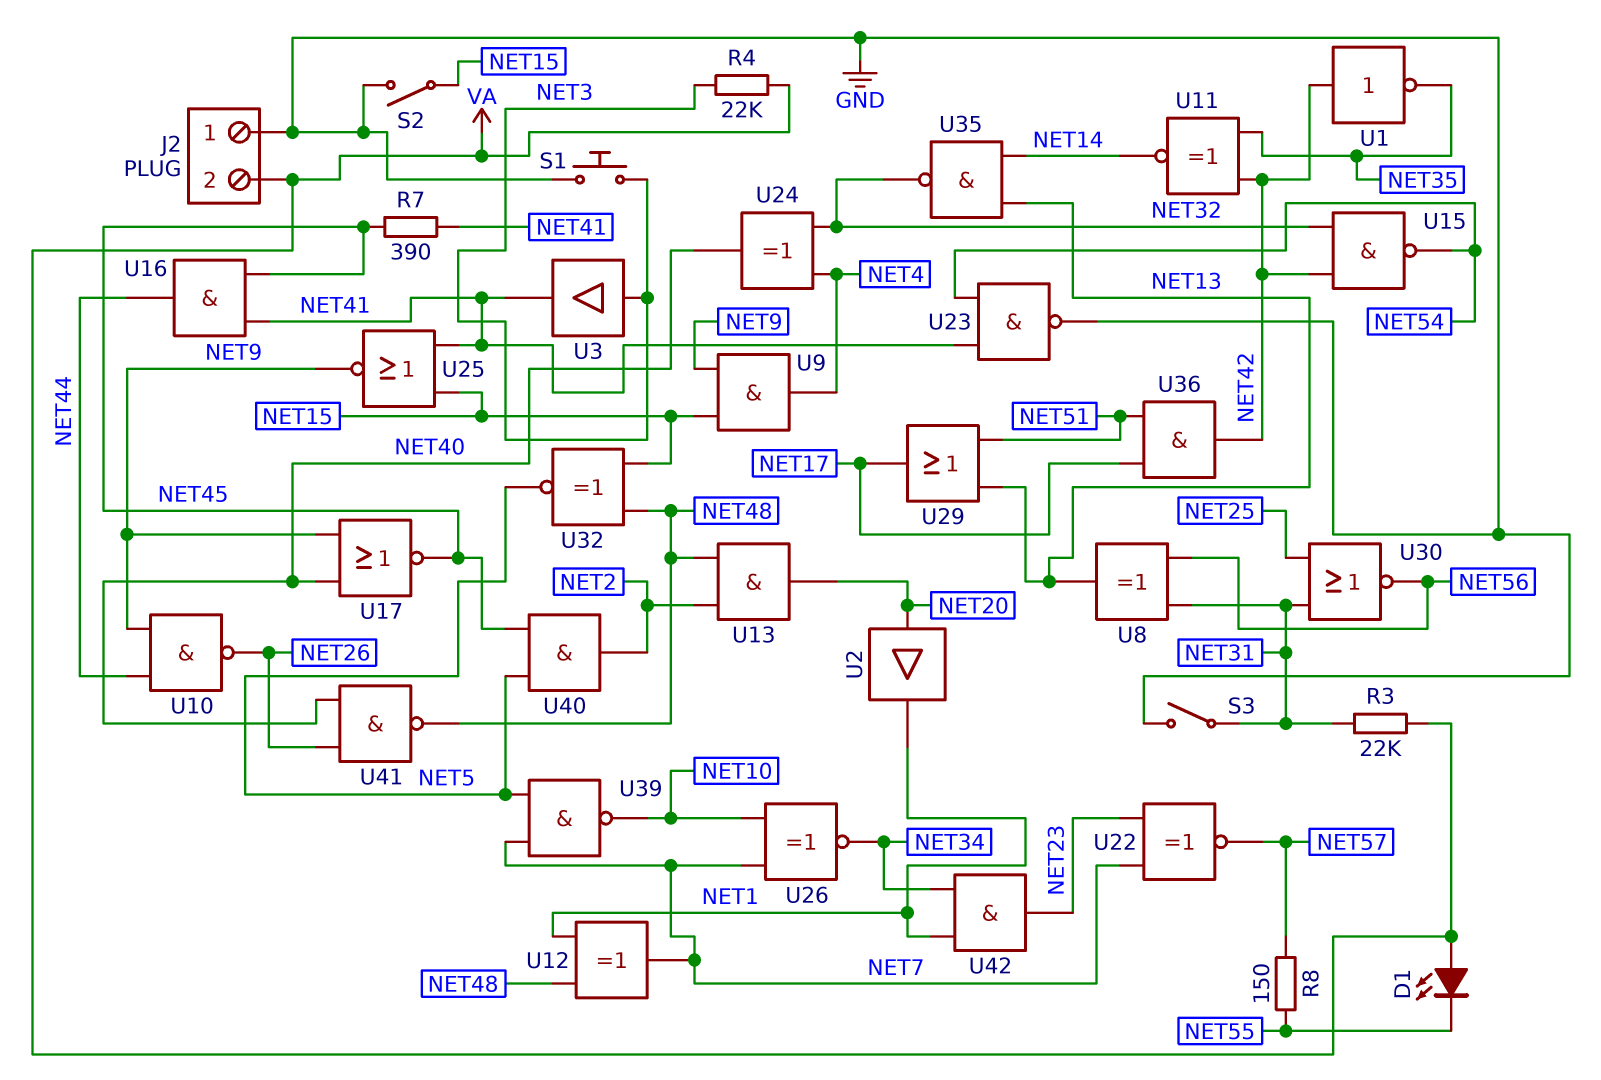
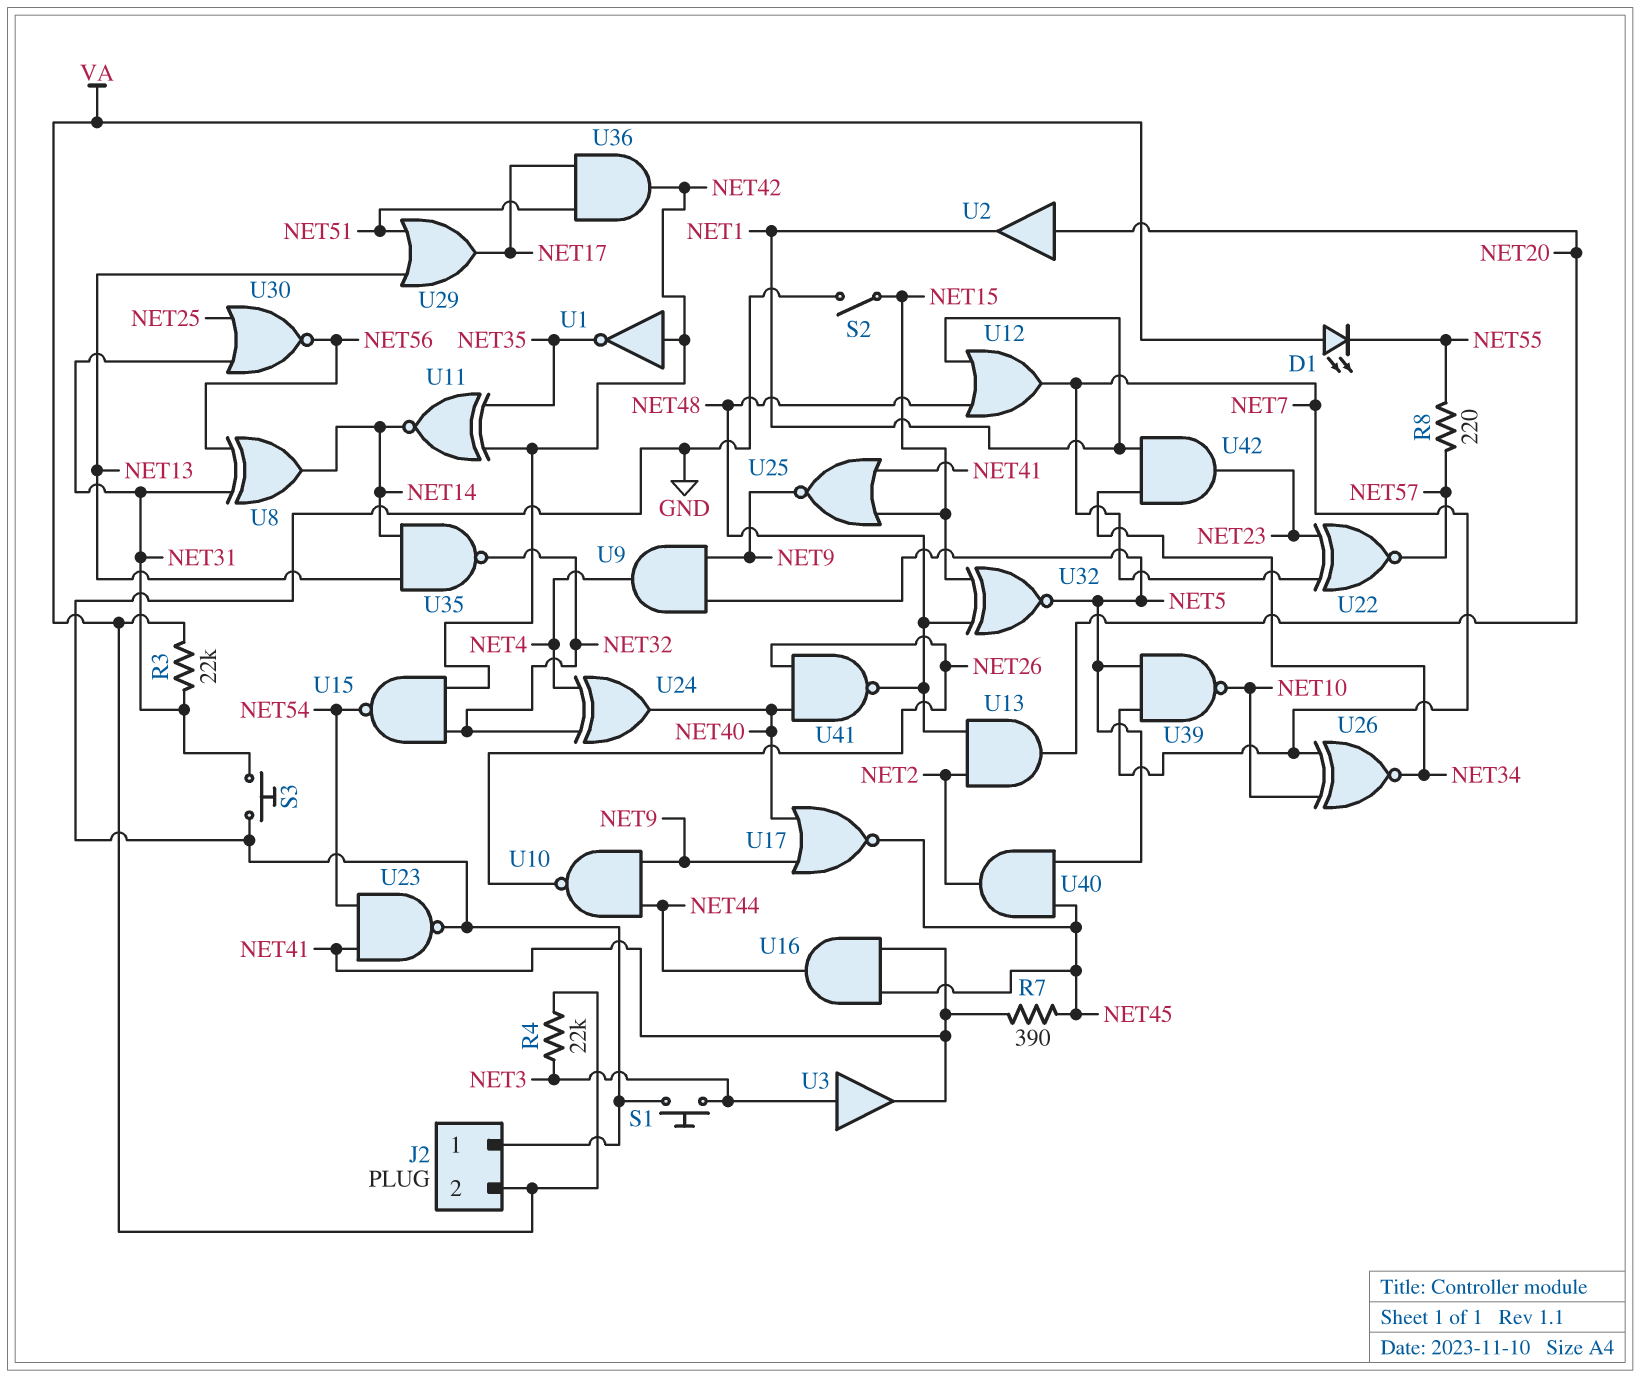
R8: 150 (NET55, NET57) -> 220 (NET55, NET57)
S3: switch (GND, NET31) -> button (GND, NET31)
U8: XOR (in NET31, in NET56, out NET13) -> XOR (in NET31, in NET56, out NET14)
U9: AND (in NET9, in NET15, out NET4) -> AND (in NET5, in NET9, out NET4)
U12: XOR (in NET1, in NET48, out NET7) -> OR (in NET1, in NET48, out NET7)

